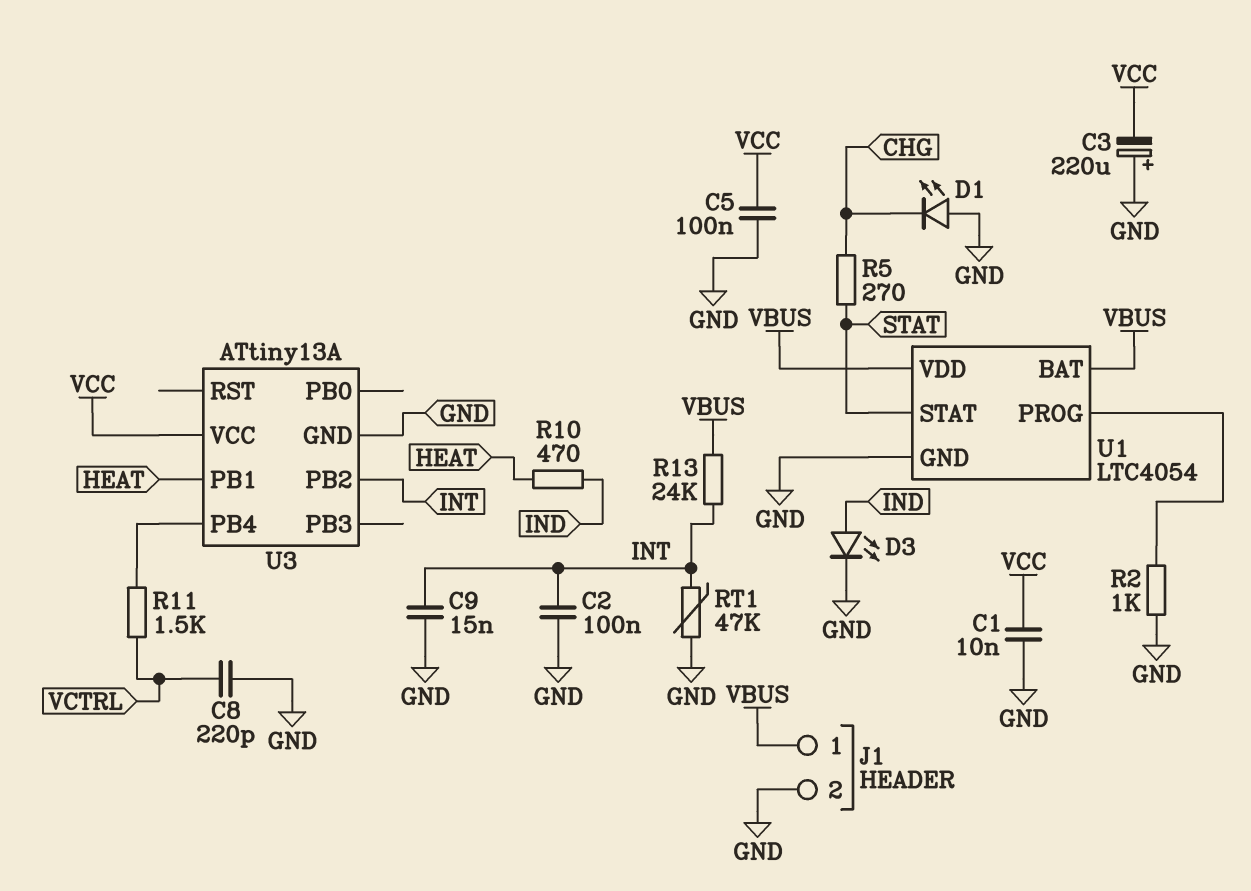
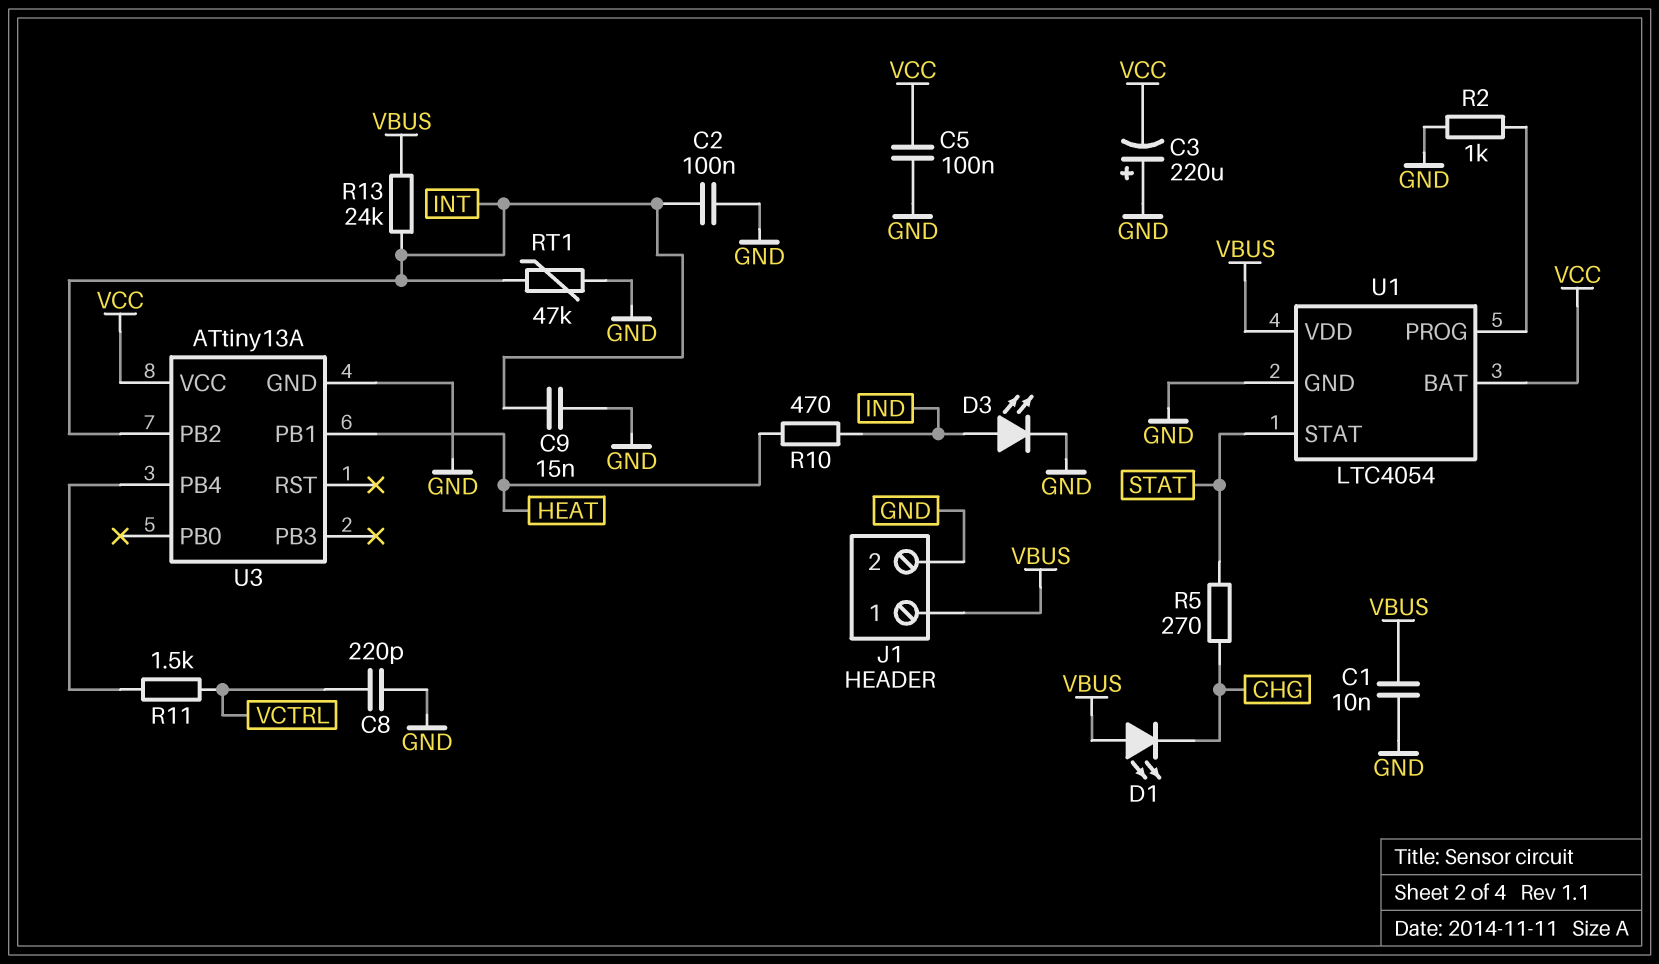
C1: 10nF (GND, VCC) -> 10nF (GND, VBUS)
D1: LED (A GND, K CHG) -> LED (A VBUS, K CHG)
U1 pin BAT: VBUS -> VCC

